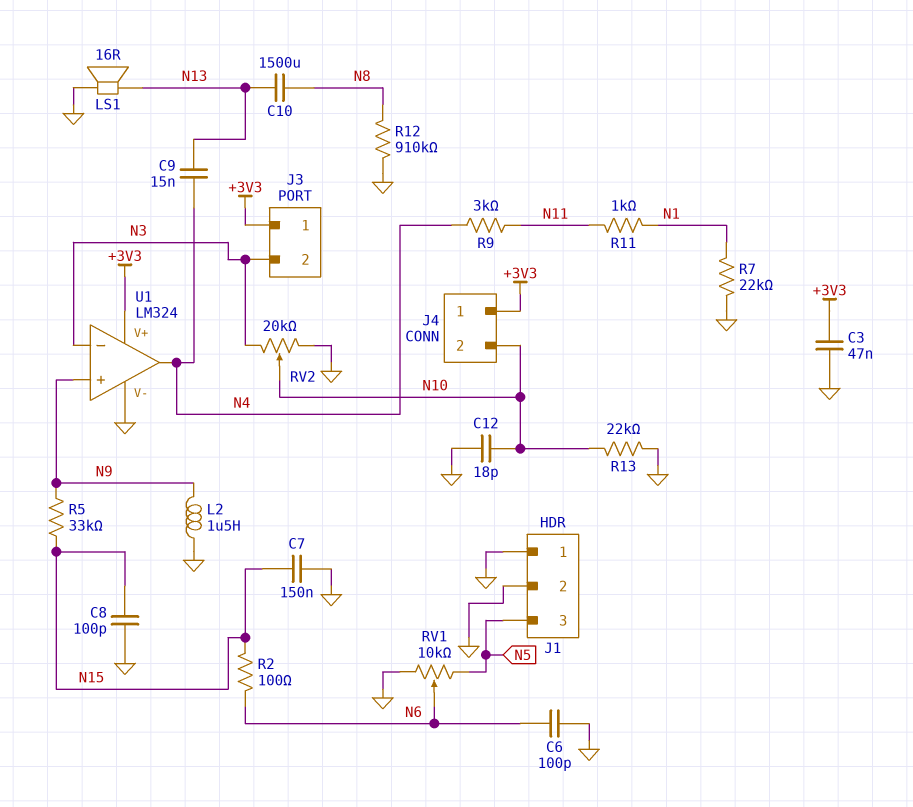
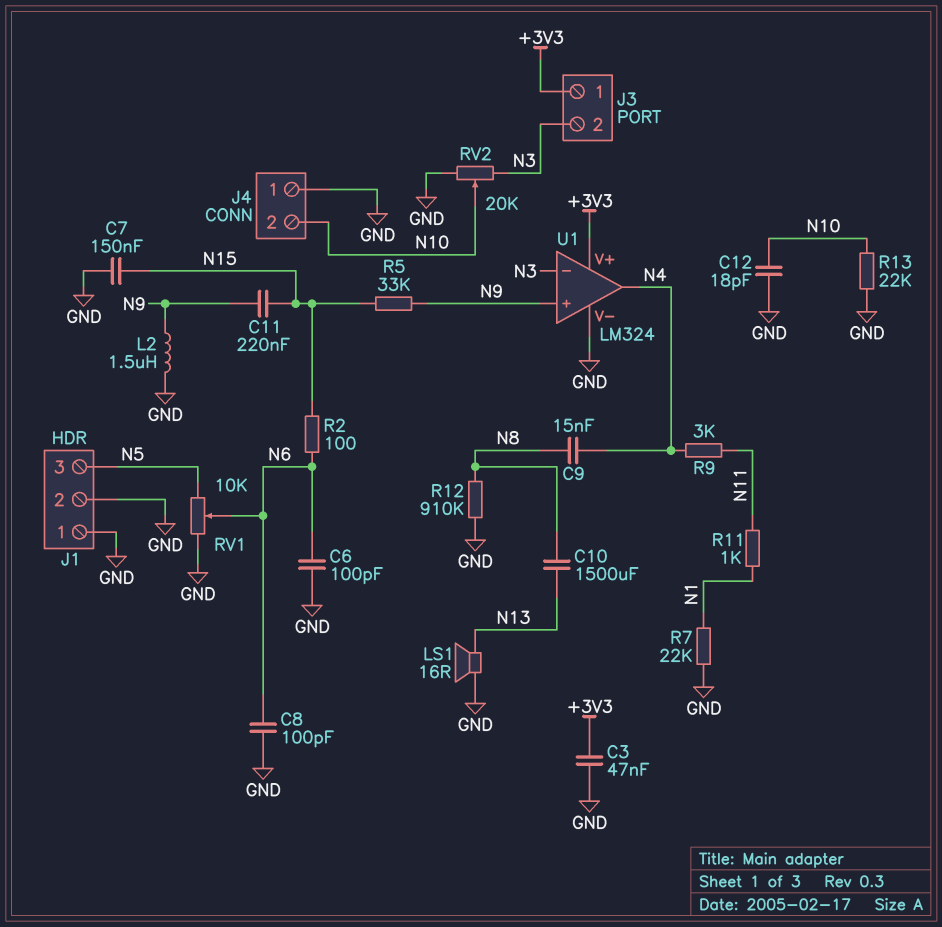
C8: 100pF (GND, N15) -> 100pF (GND, N6)
C9: 15nF (N4, N13) -> 15nF (N4, N8)
C11: none -> 220nF (N9, N15)
J4 pin 1: +3V3 -> GND

